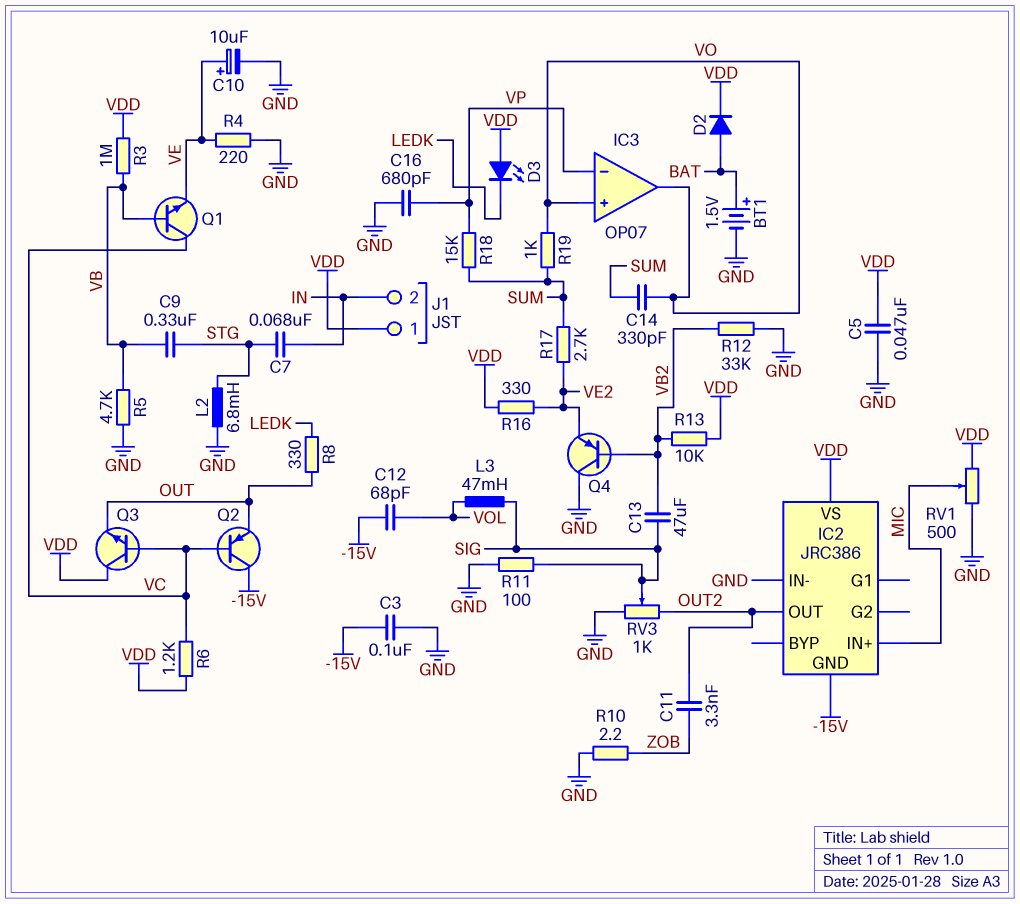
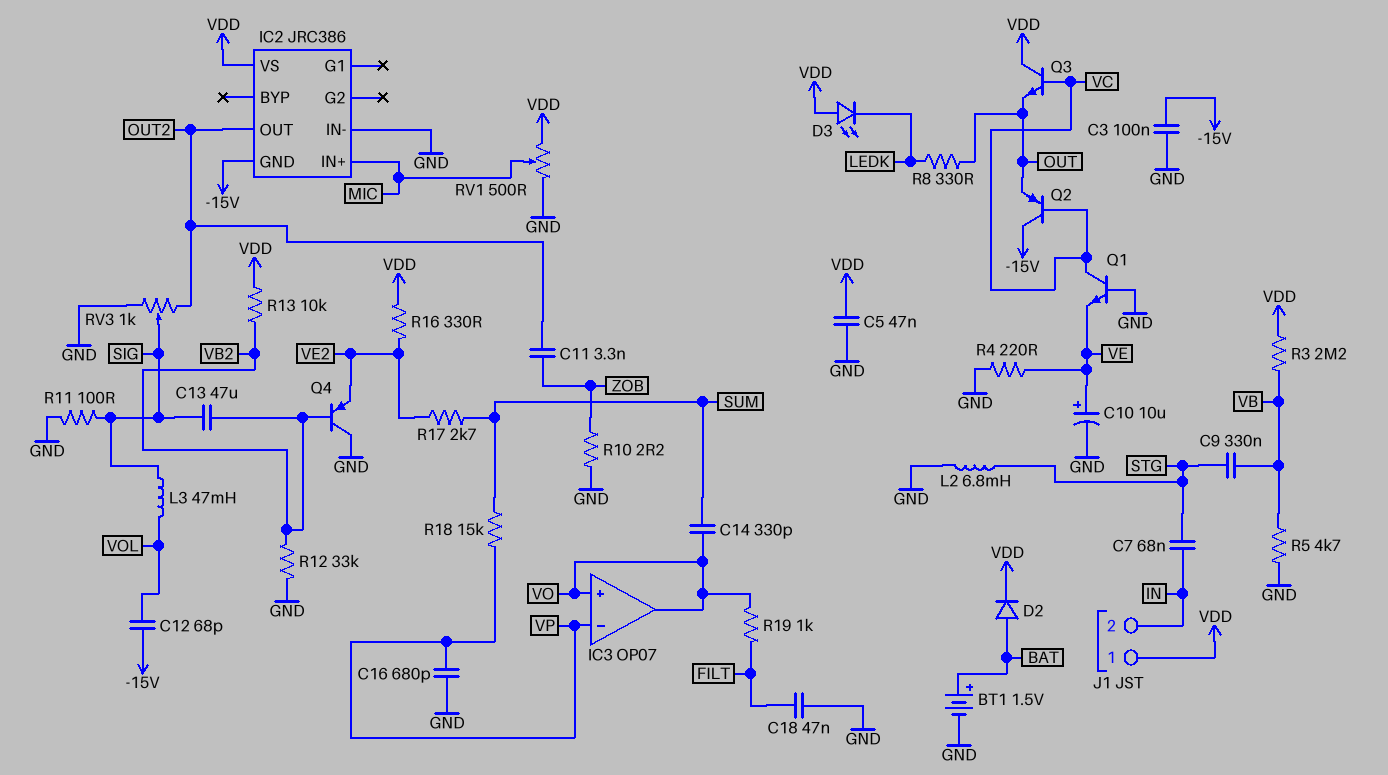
C18: none -> 47nF (FILT, GND)
Q1: NPN (B VB, C VC, E VE) -> NPN (B GND, C VC, E VE)
R3: 1M (VB, VDD) -> 2.2M (VB, VDD)
R6: 1.2k (VC, VDD) -> none
R19: 1k (SUM, VO) -> 1k (FILT, VO)

